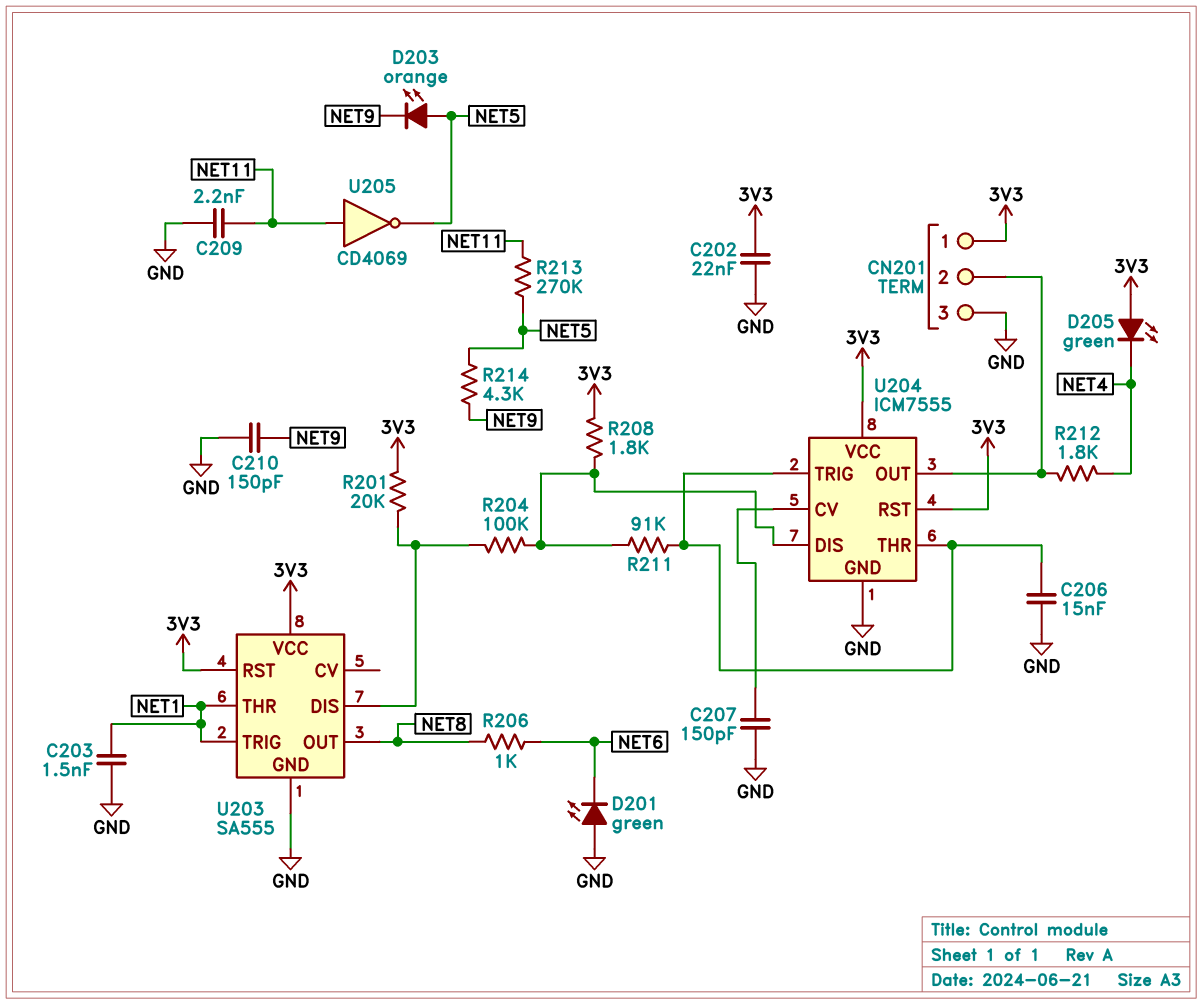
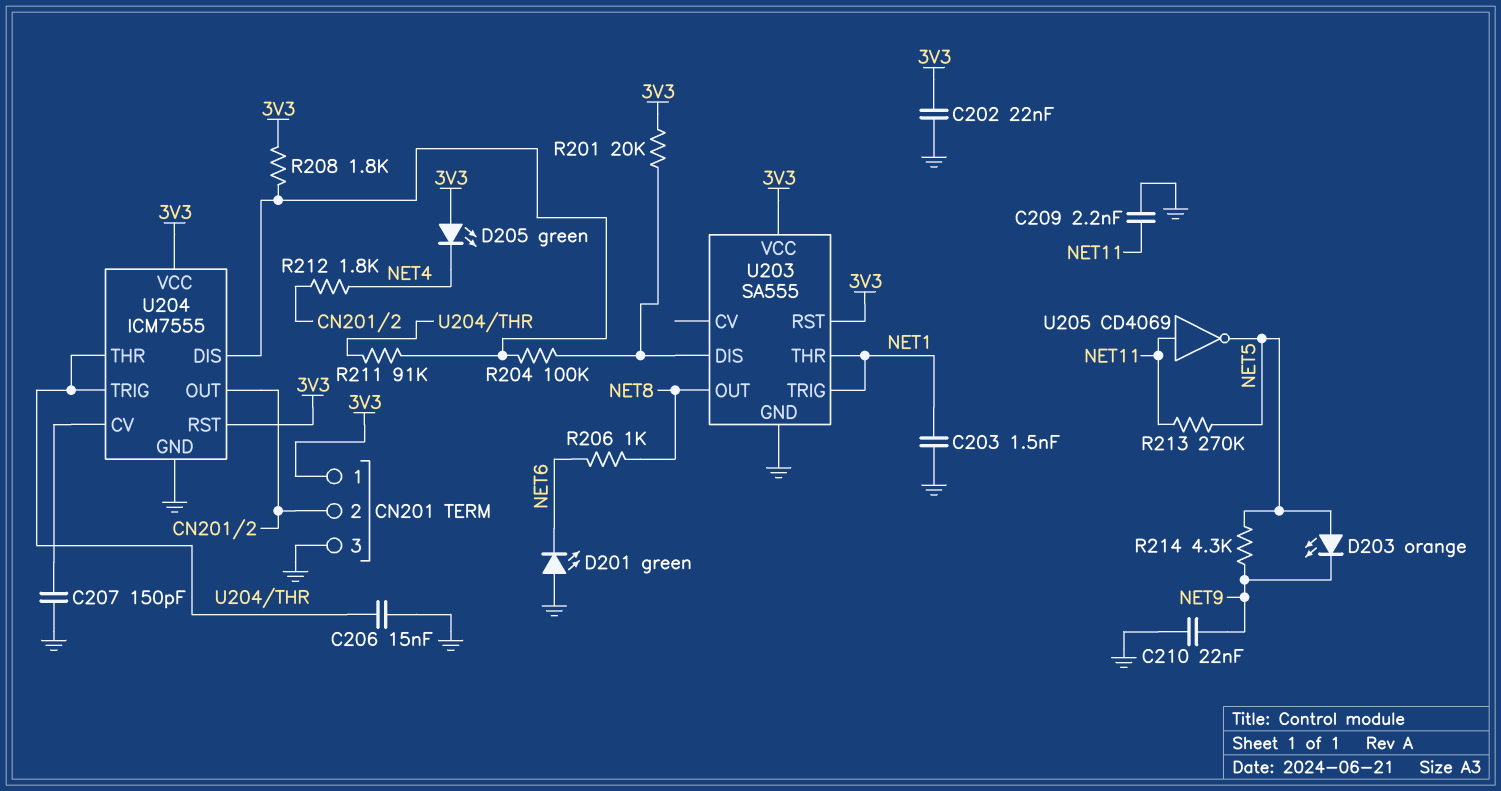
C210: 150pF (GND, NET9) -> 22nF (GND, NET9)

